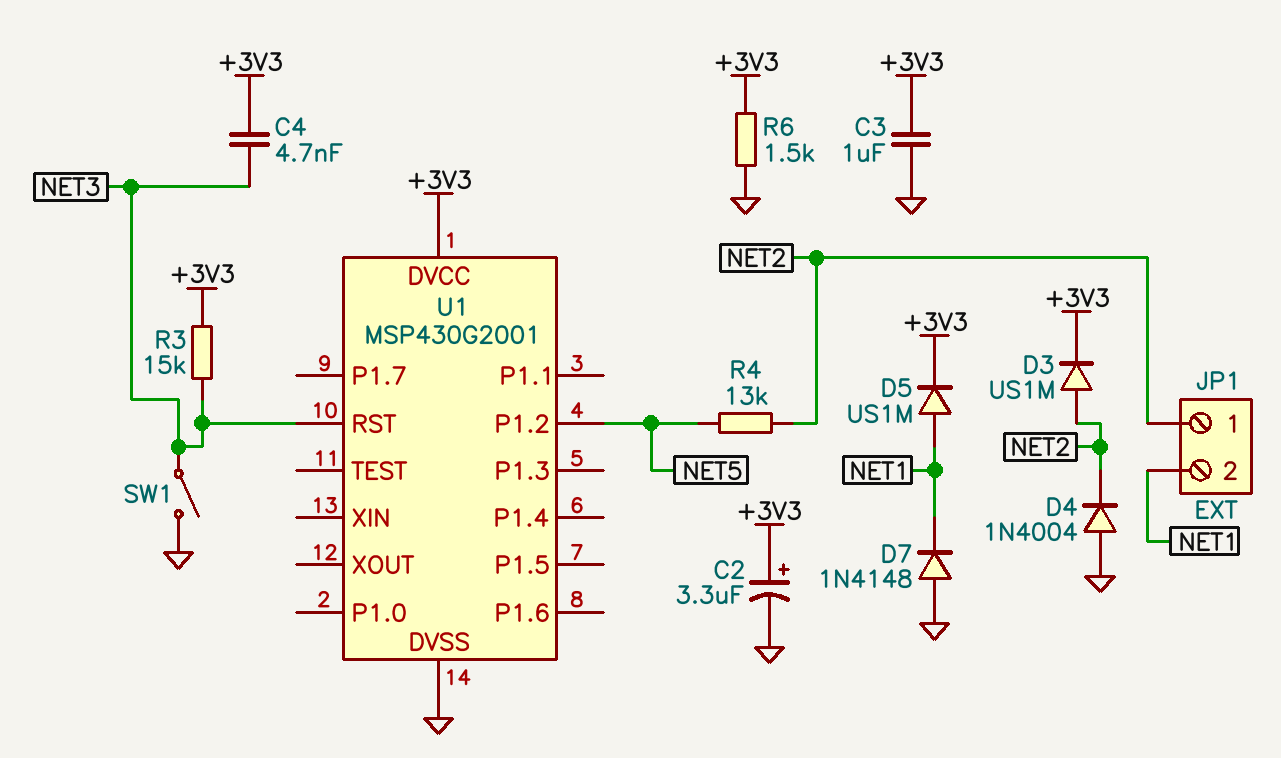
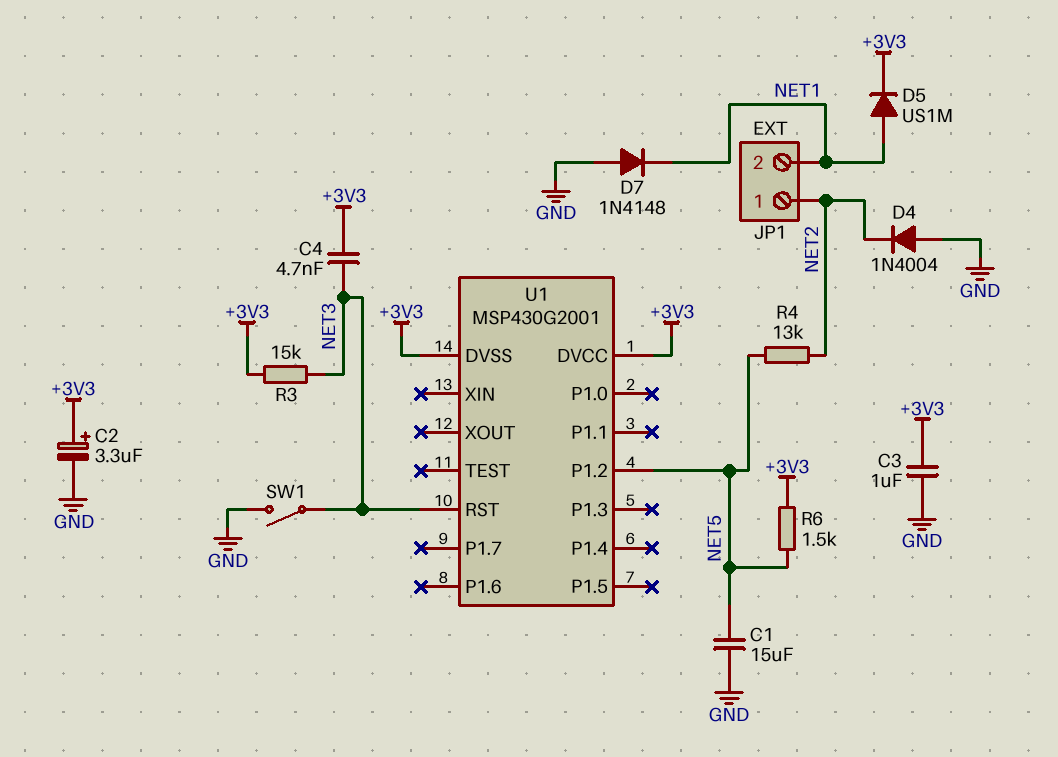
C1: none -> 15uF (GND, NET5)
D3: diode US1M (A NET2, K +3V3) -> none
R6: 1.5k (+3V3, GND) -> 1.5k (+3V3, NET5)
U1 pin DVSS: GND -> +3V3

